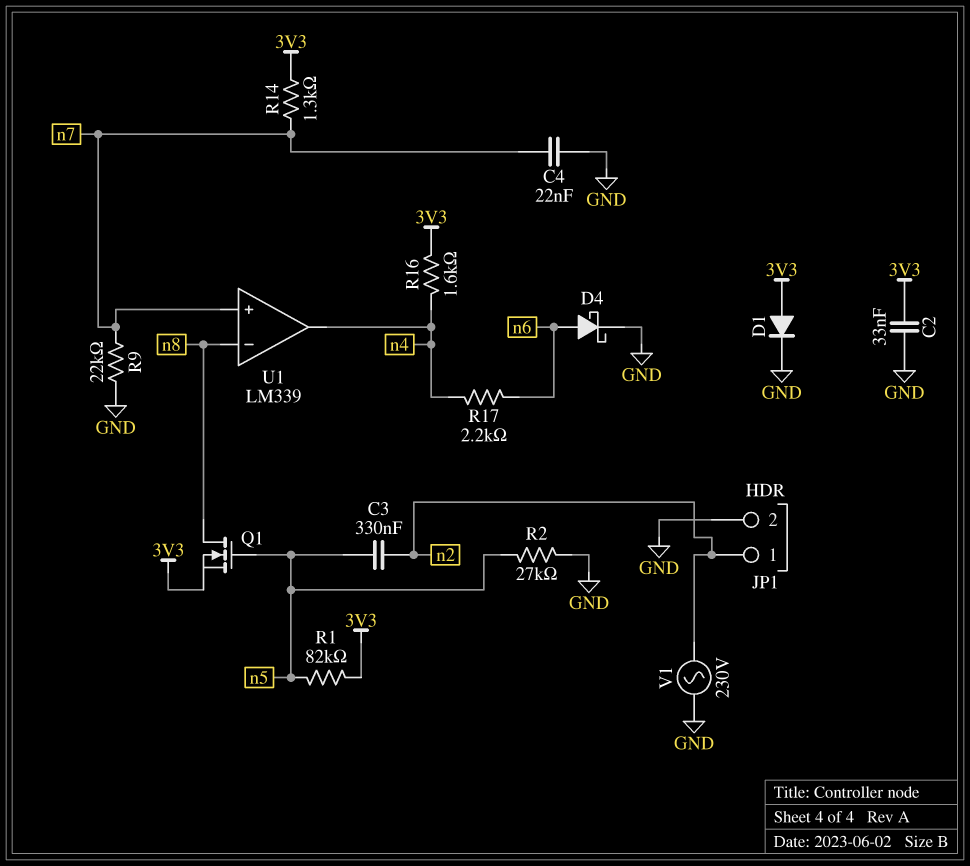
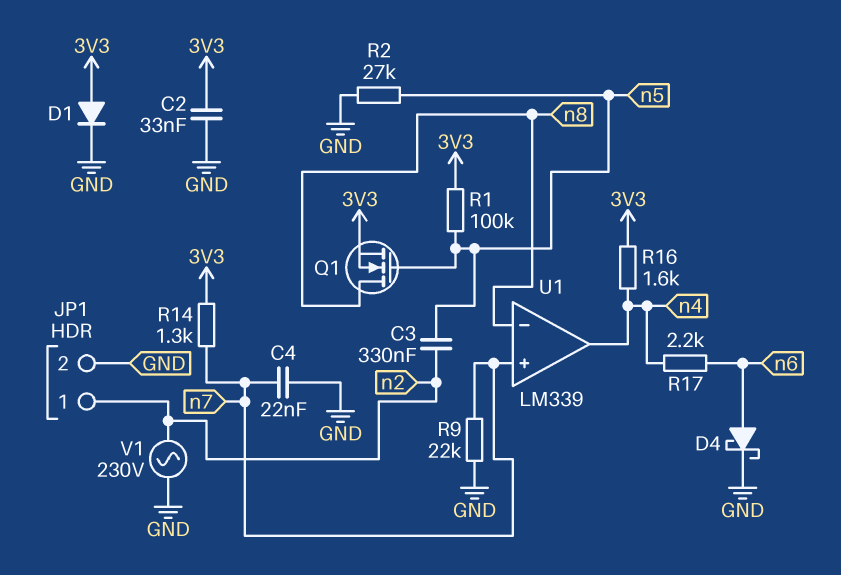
R1: 82k (3V3, n5) -> 100k (3V3, n5)

